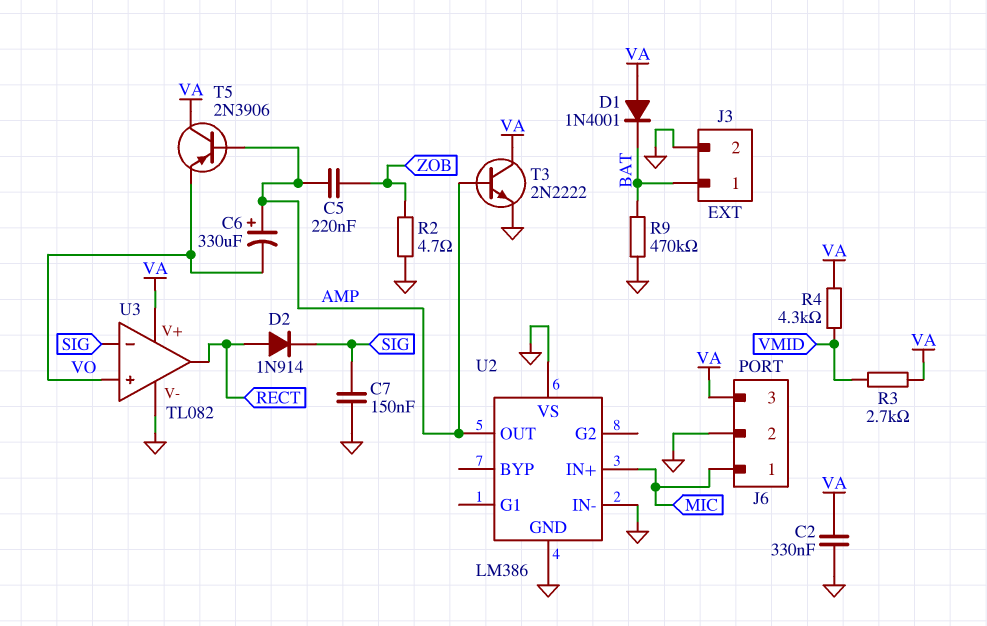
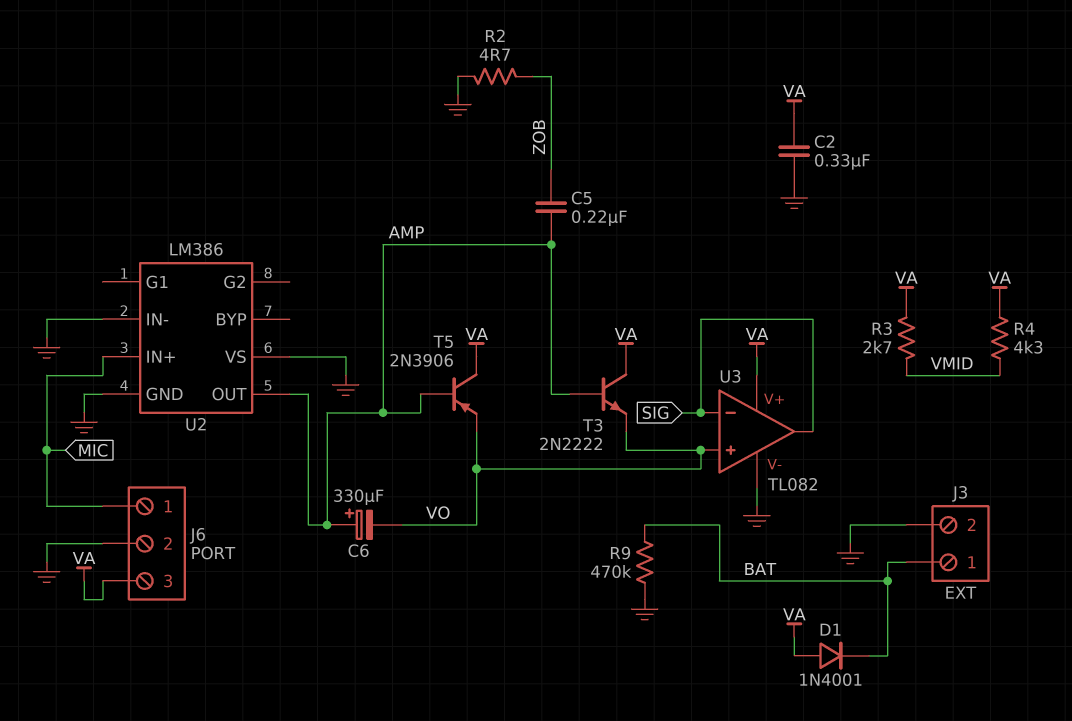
C7: 150nF (GND, SIG) -> none
D2: diode 1N914 (A RECT, K SIG) -> none
T3: NPN 2N2222 (B AMP, C VA, E GND) -> NPN 2N2222 (B AMP, C VA, E VO)
U3 pin out: RECT -> SIG

